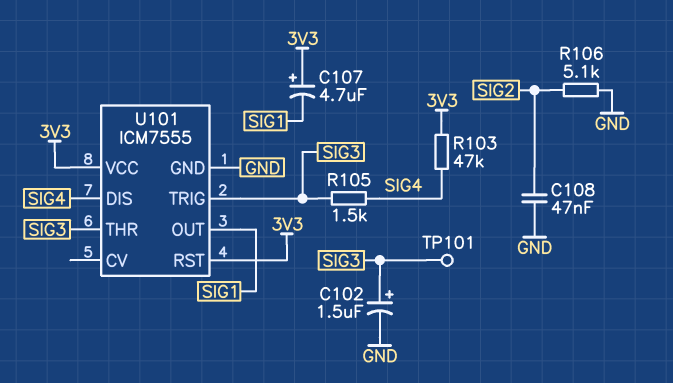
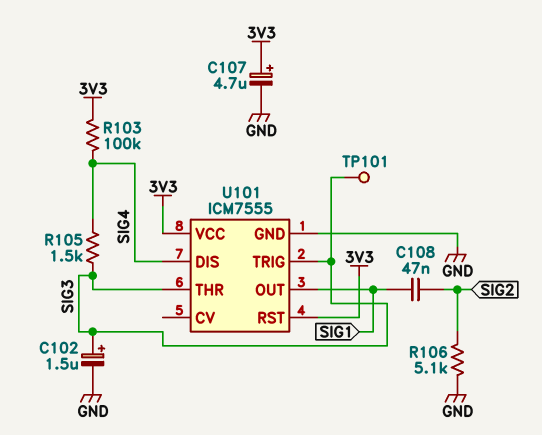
C107: 4.7uF (plus 3V3, minus SIG1) -> 4.7uF (plus 3V3, minus GND)
C108: 47nF (GND, SIG2) -> 47nF (SIG1, SIG2)
R103: 47k (3V3, SIG4) -> 100k (3V3, SIG4)

